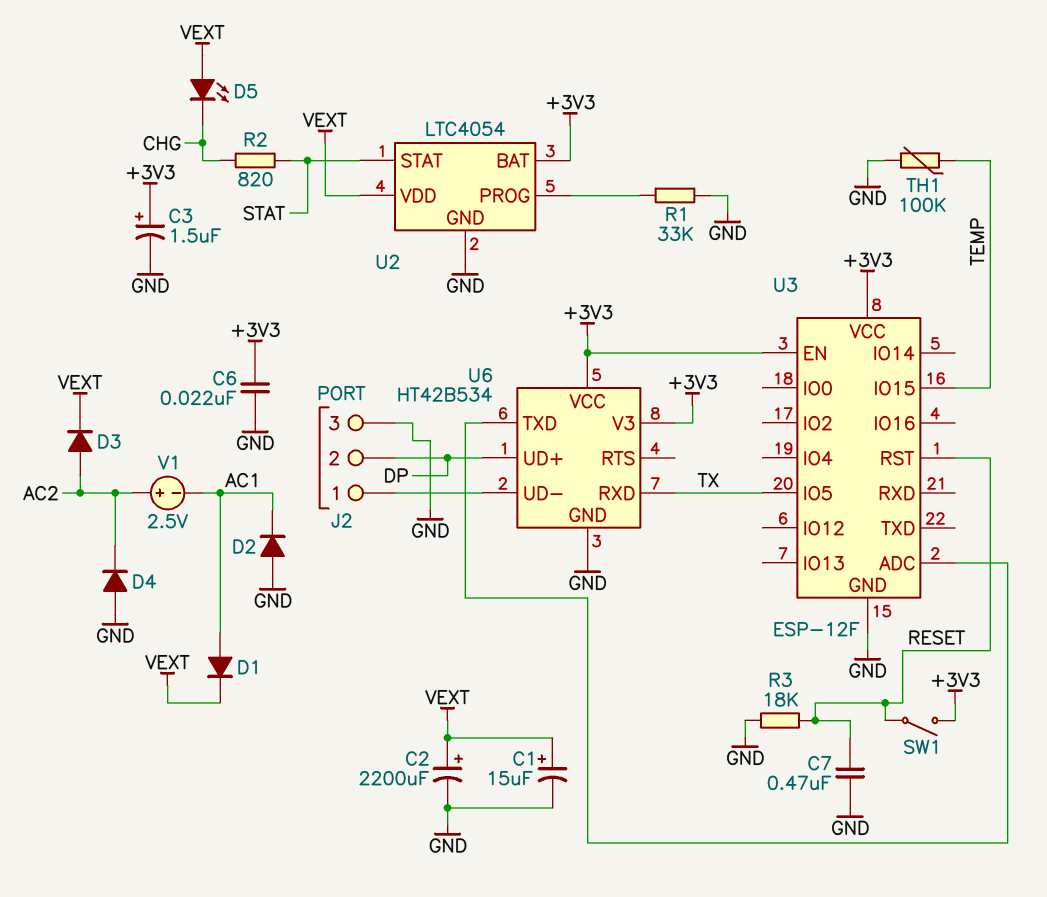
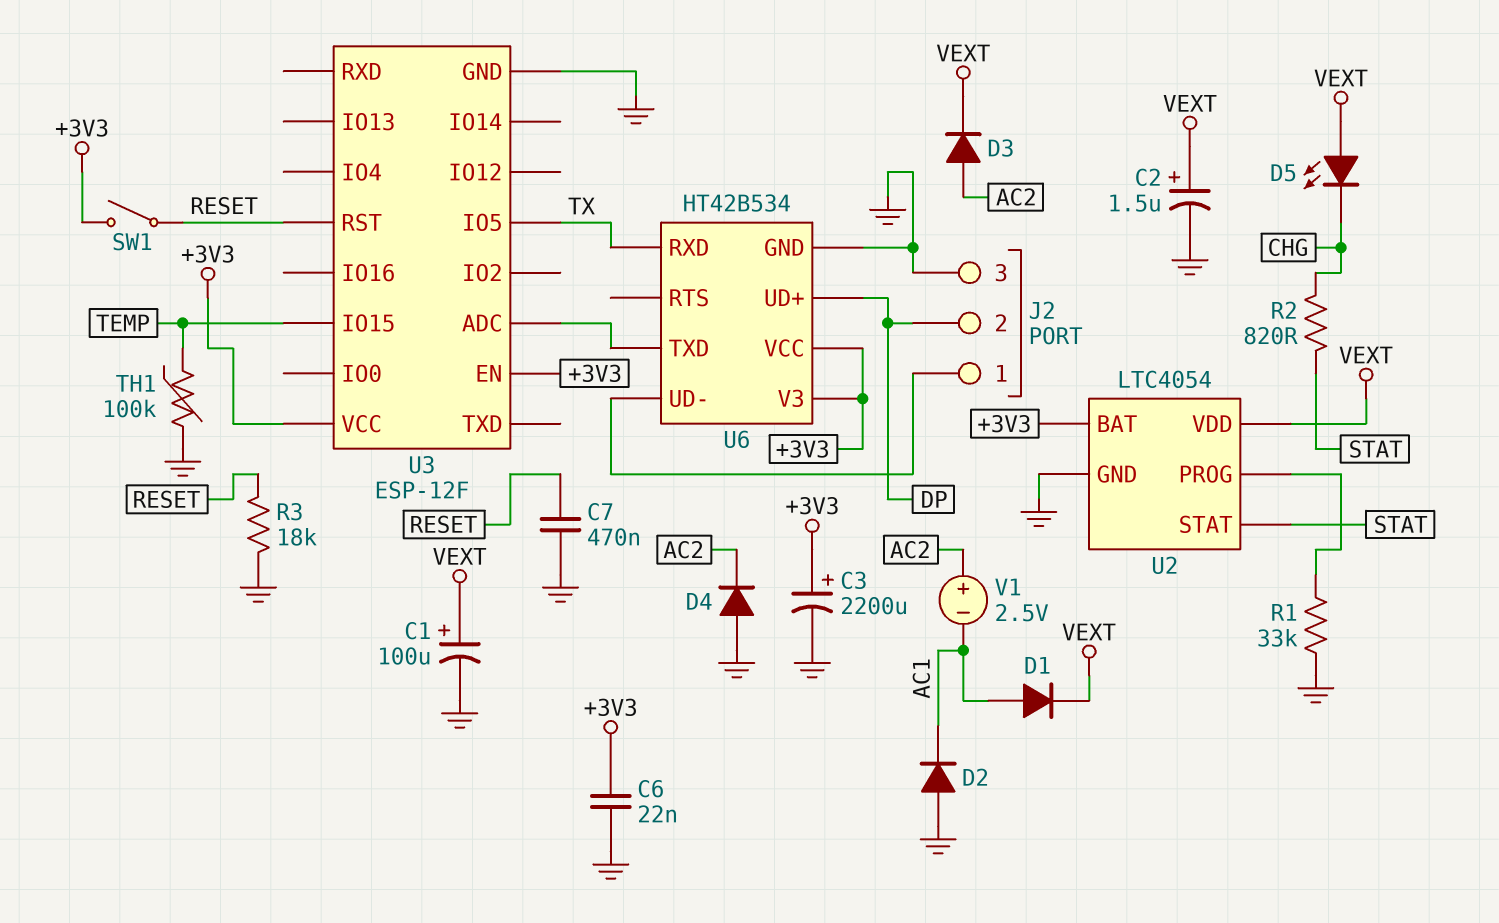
C1: 15uF (plus VEXT, minus GND) -> 100uF (plus VEXT, minus GND)
C2: 2200uF (plus VEXT, minus GND) -> 1.5uF (plus VEXT, minus GND)
C3: 1.5uF (plus +3V3, minus GND) -> 2200uF (plus +3V3, minus GND)

